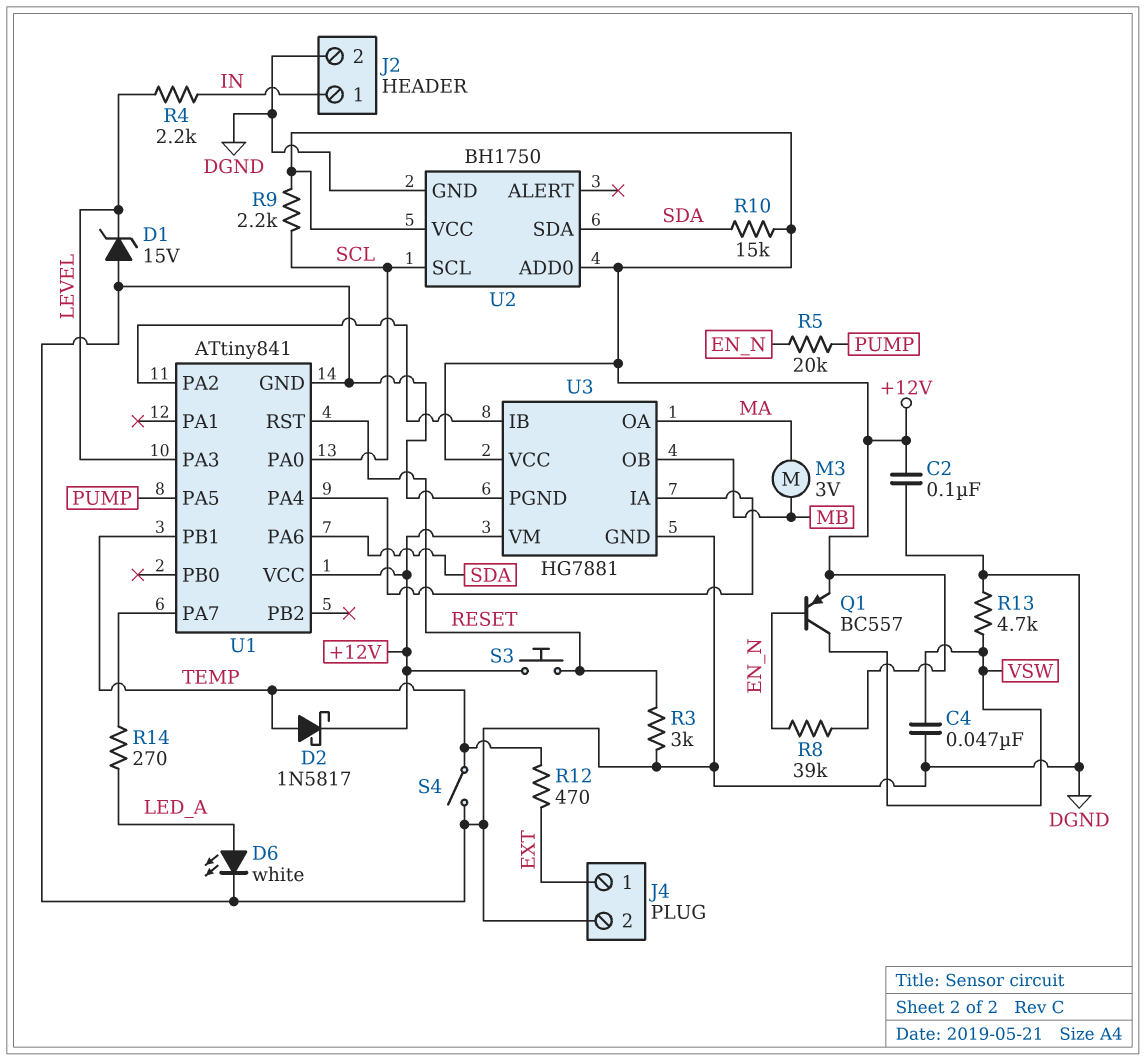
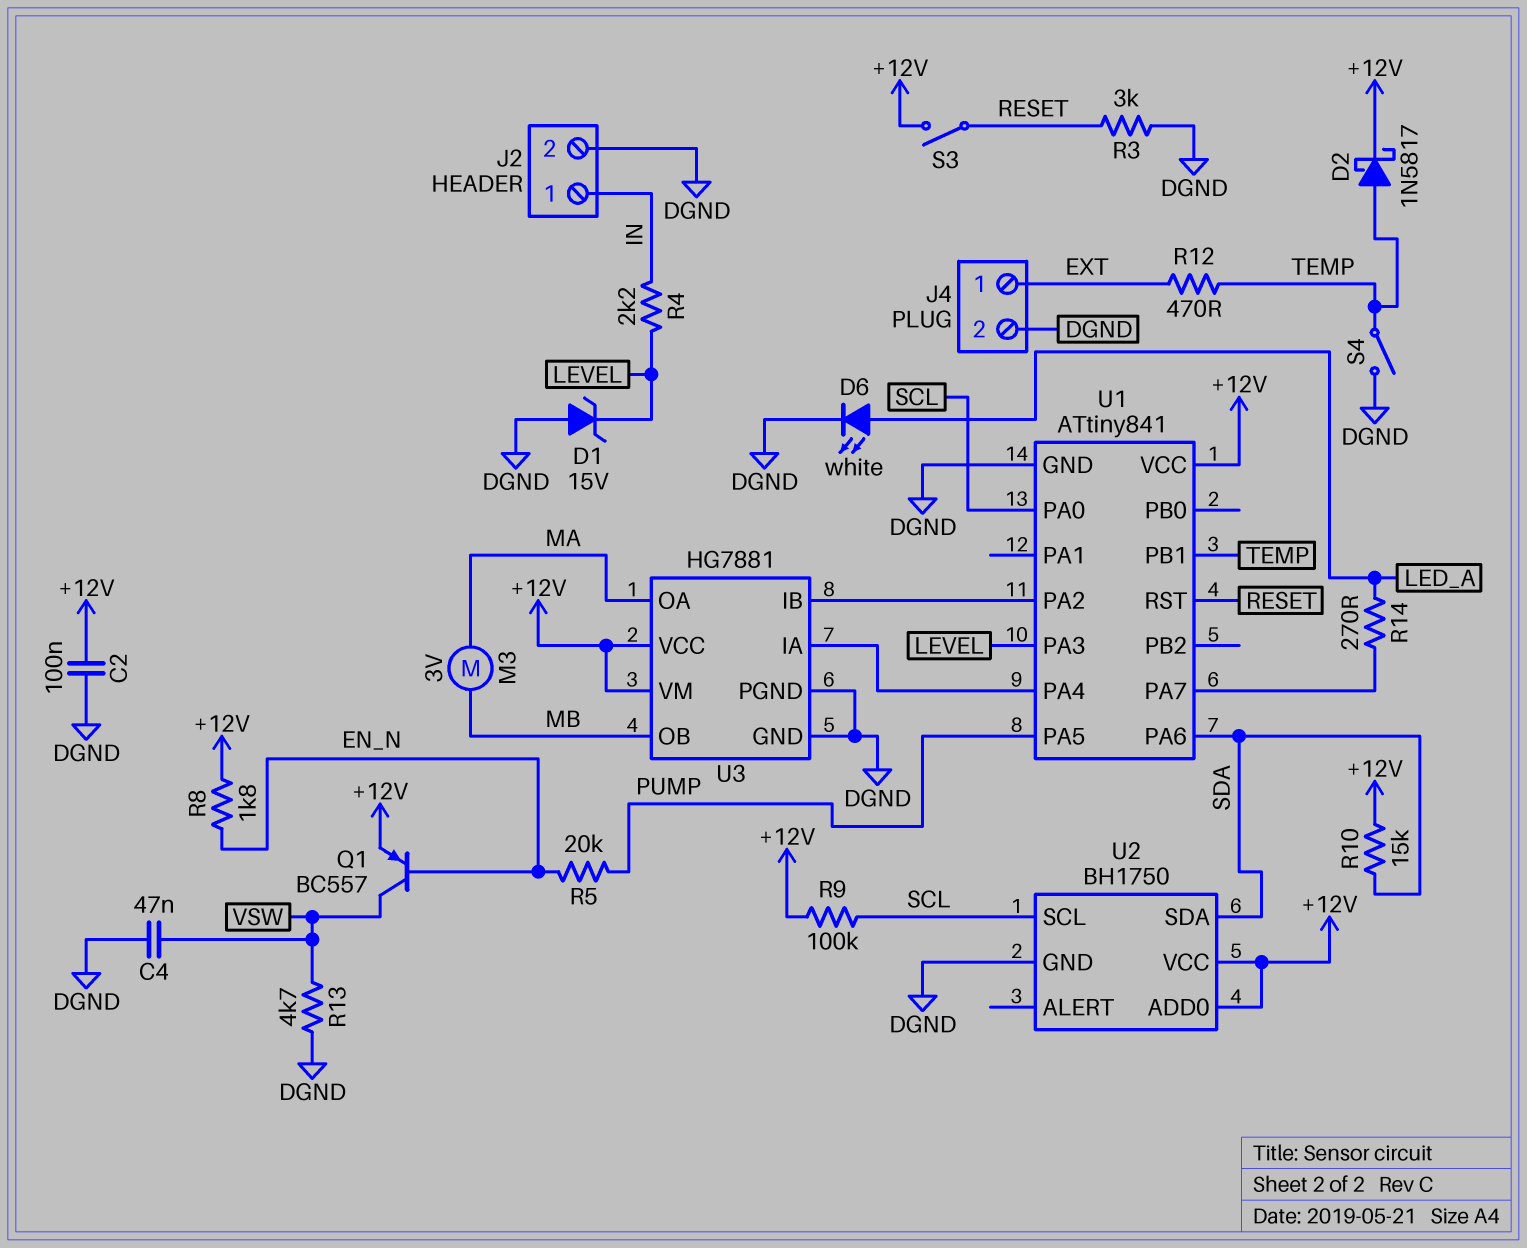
R8: 39k (+12V, EN_N) -> 1.8k (+12V, EN_N)
R9: 2.2k (+12V, SCL) -> 100k (+12V, SCL)
S3: button (+12V, RESET) -> switch (+12V, RESET)

